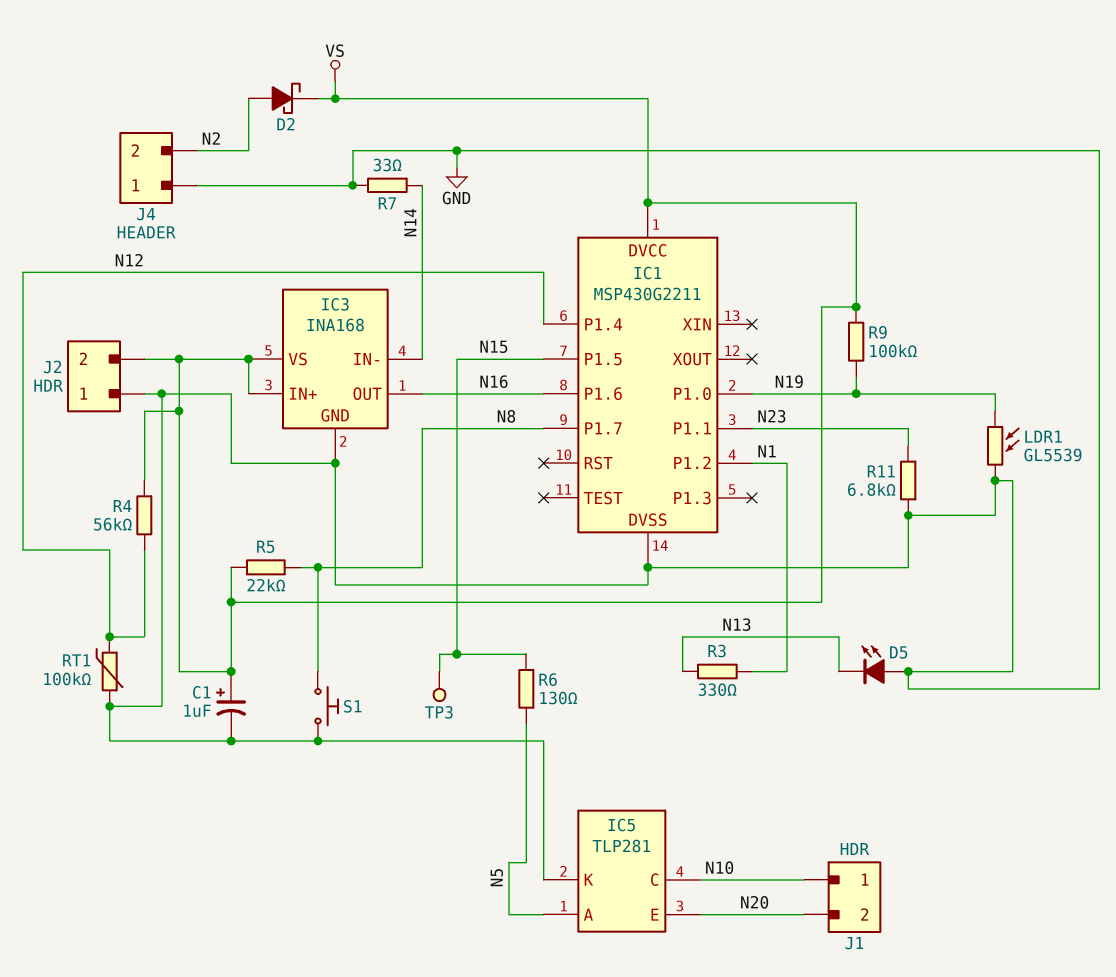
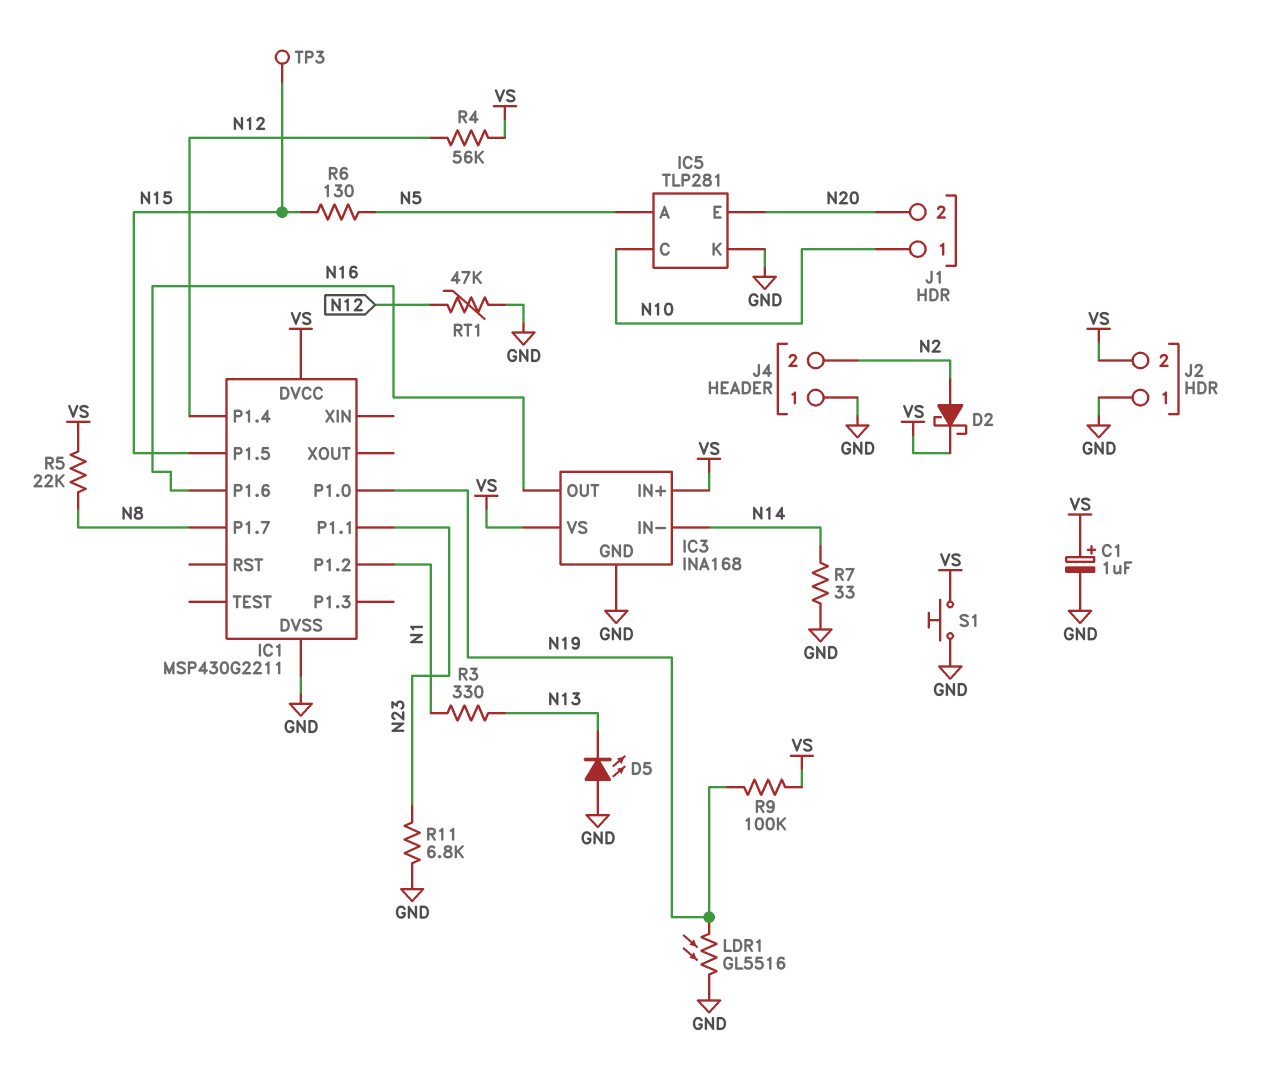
LDR1: GL5539 (GND, N19) -> GL5516 (GND, N19)
RT1: 100k (GND, N12) -> 47k (GND, N12)
S1: button (GND, N8) -> button (GND, VS)

